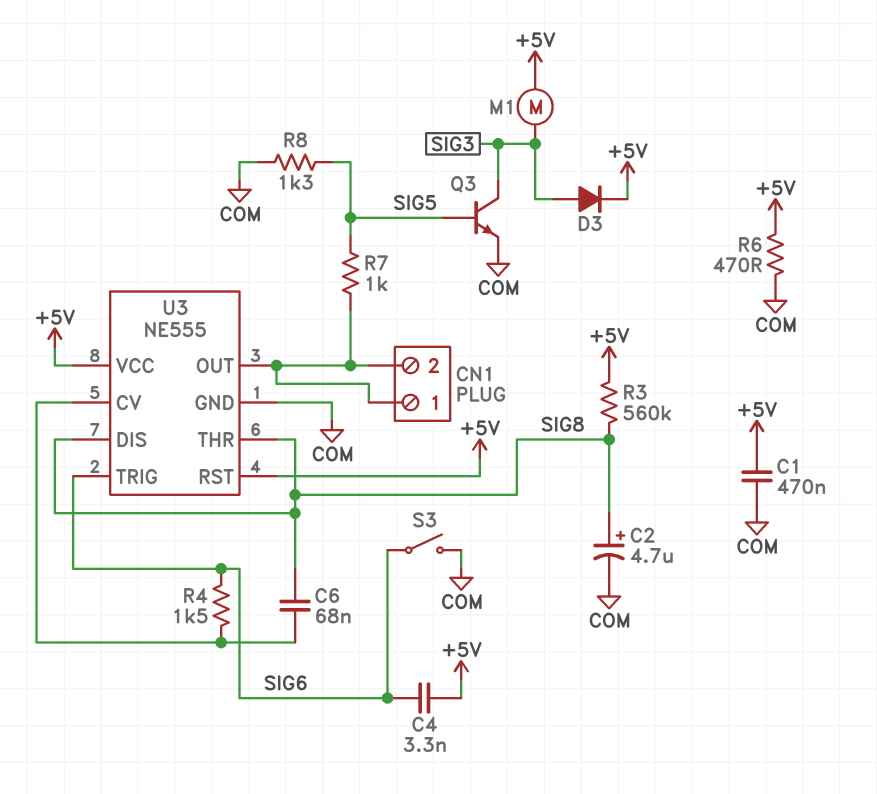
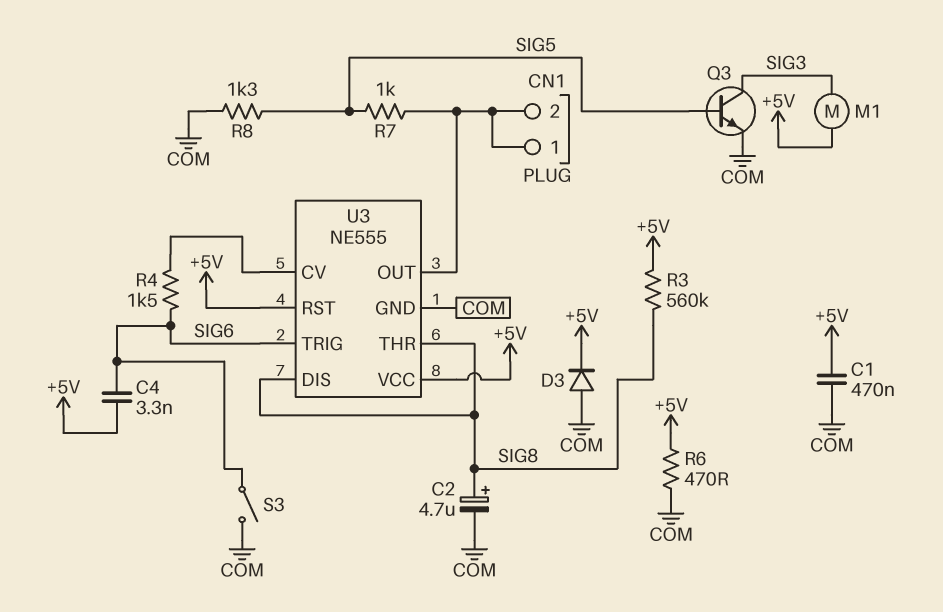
C6: 68nF (SIG8, U3/CV) -> none
D3: diode (A SIG3, K +5V) -> diode (A COM, K +5V)

